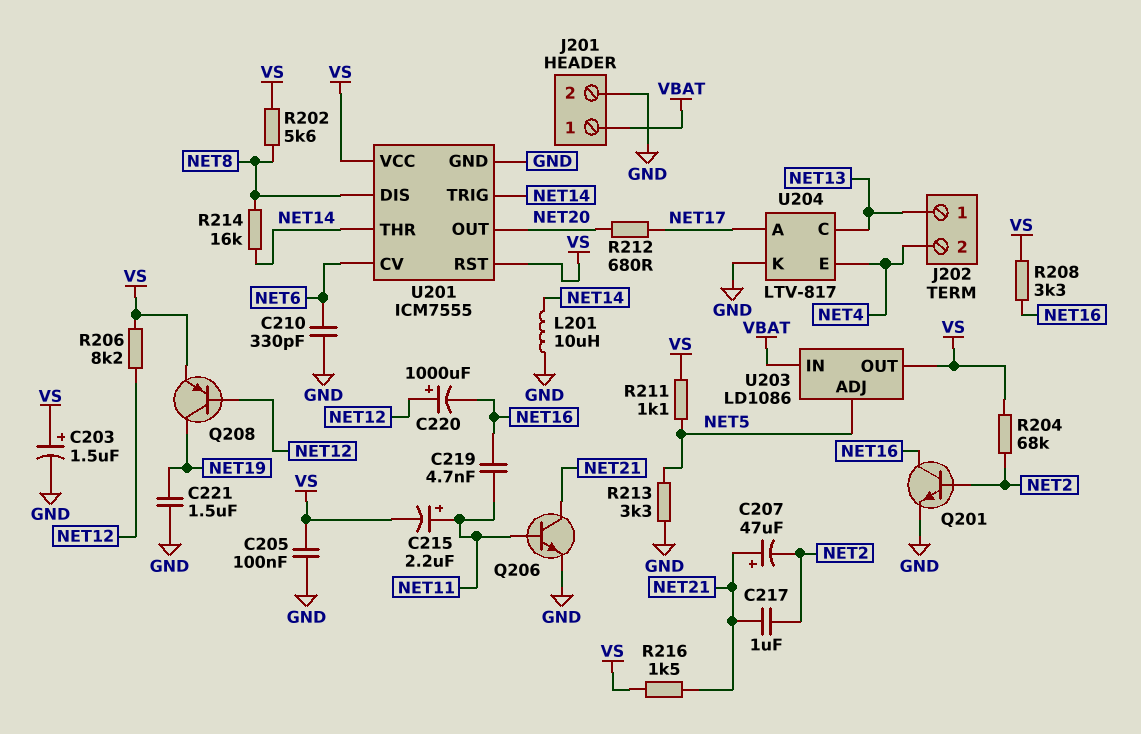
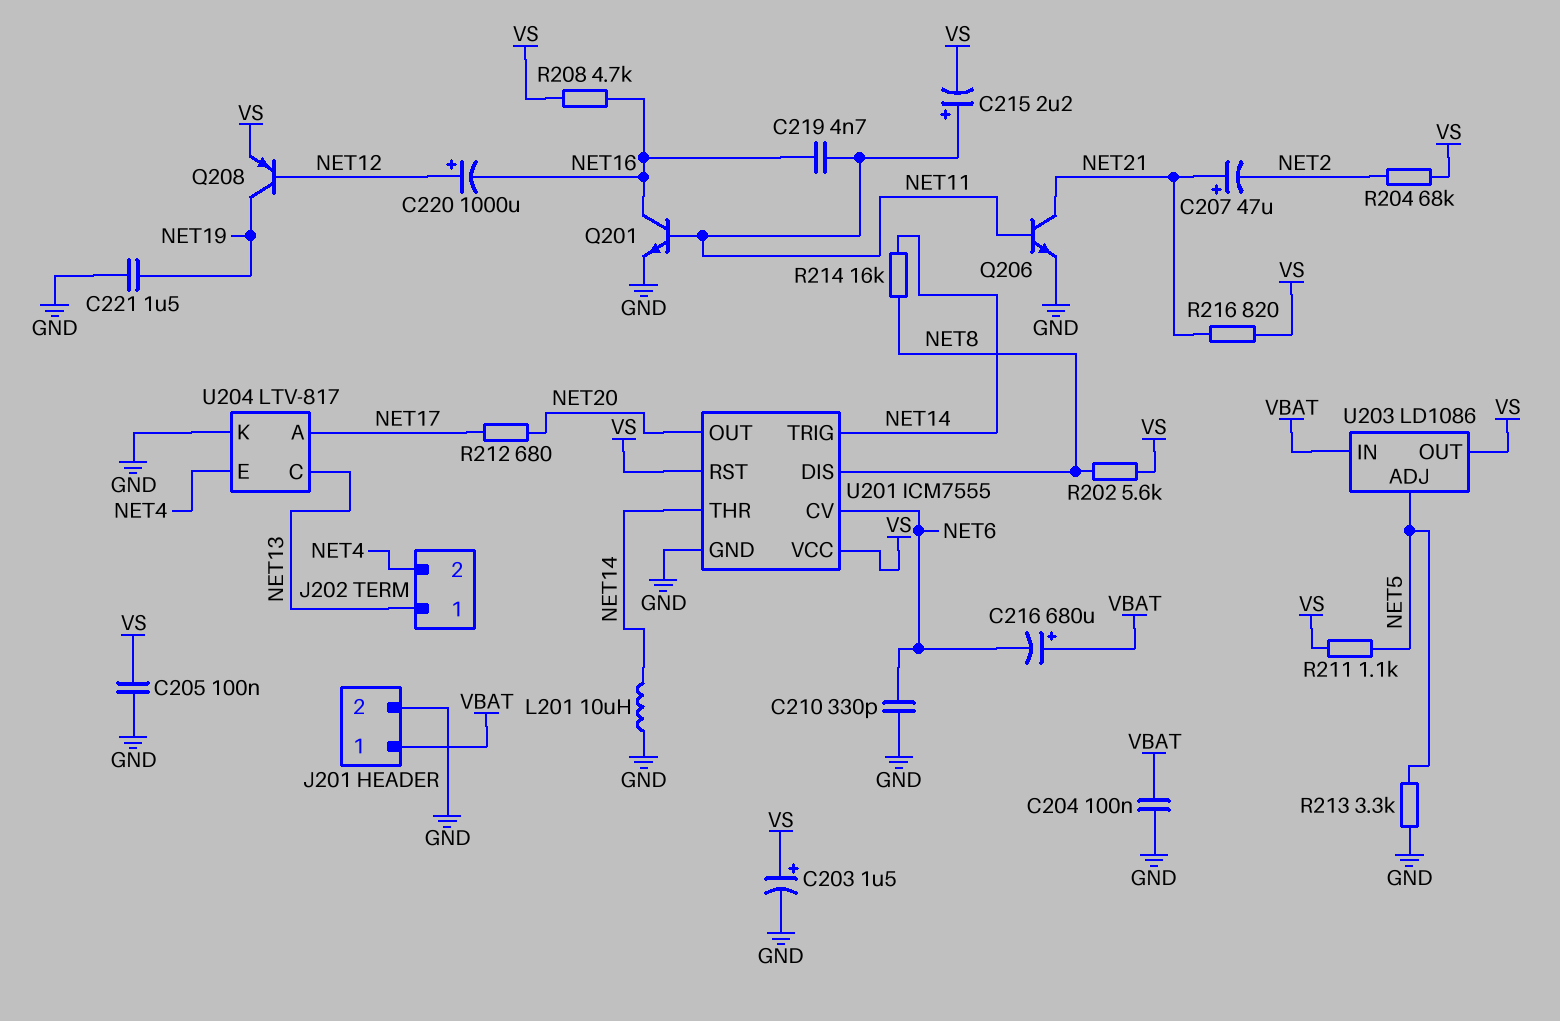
C204: none -> 100nF (GND, VBAT)
C216: none -> 680uF (plus VBAT, minus NET6)
C217: 1uF (NET2, NET21) -> none
Q201: NPN (B NET2, C NET16, E GND) -> NPN (B NET11, C NET16, E GND)
R206: 8.2k (NET12, VS) -> none
R208: 3.3k (NET16, VS) -> 4.7k (NET16, VS)
R216: 1.5k (NET21, VS) -> 820 (NET21, VS)

